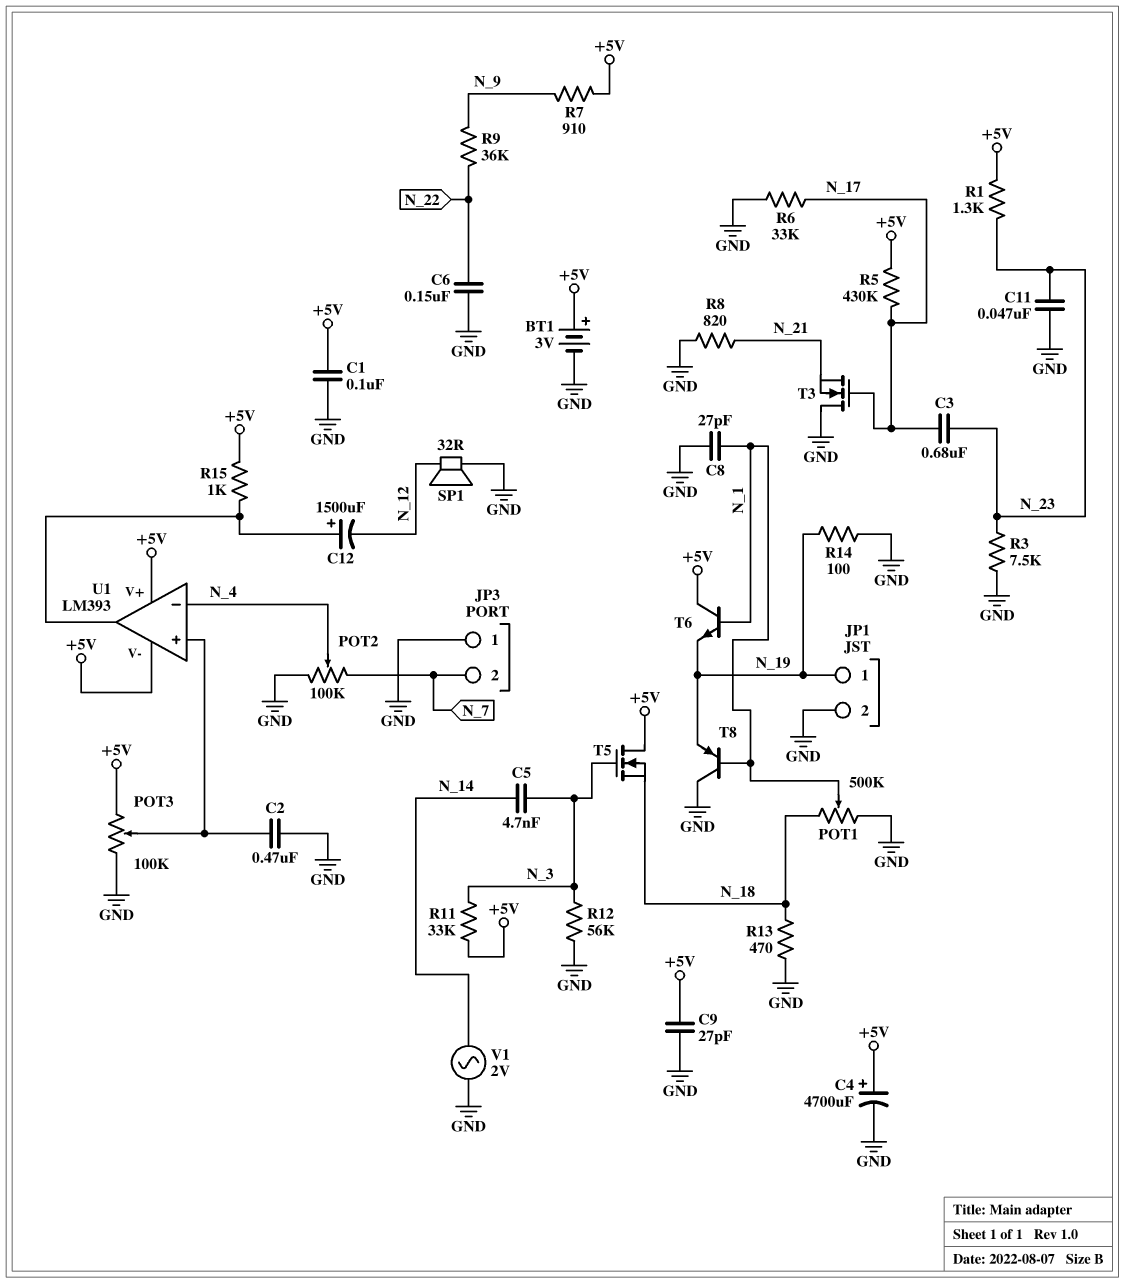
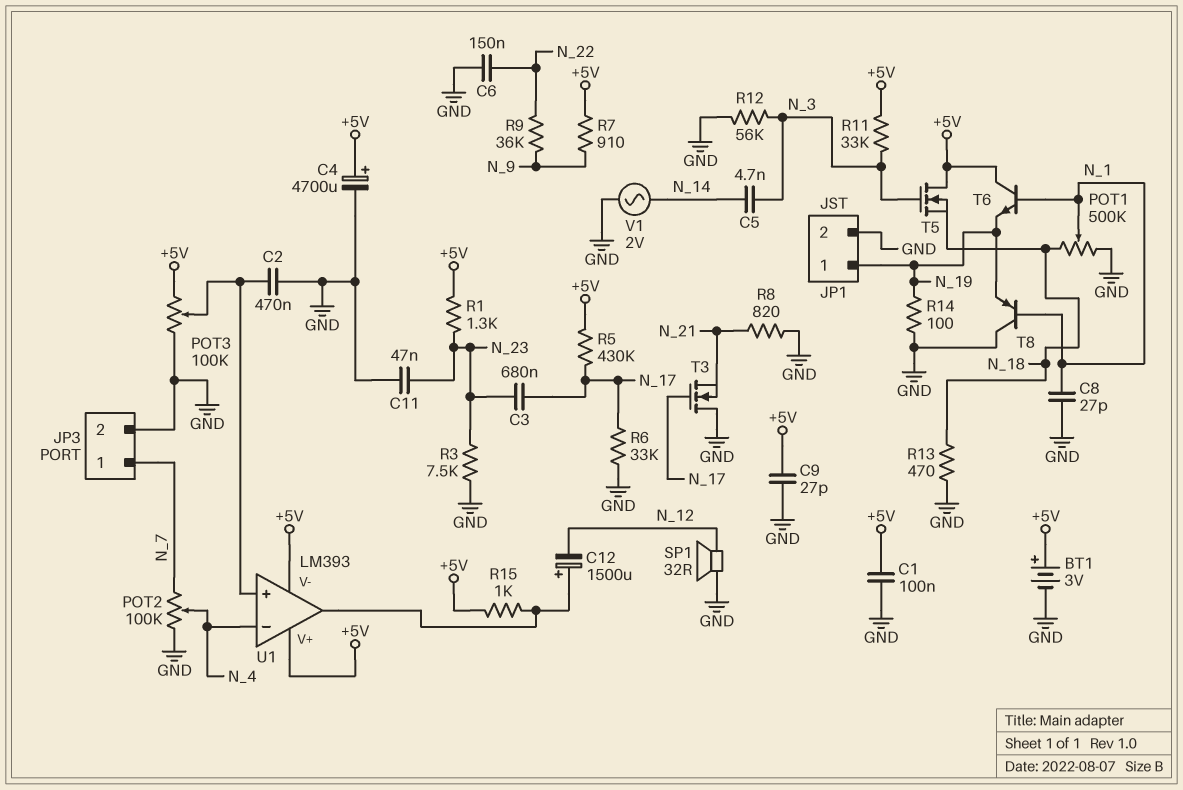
JP3 pin 1: GND -> N_7
JP3 pin 2: N_7 -> GND

